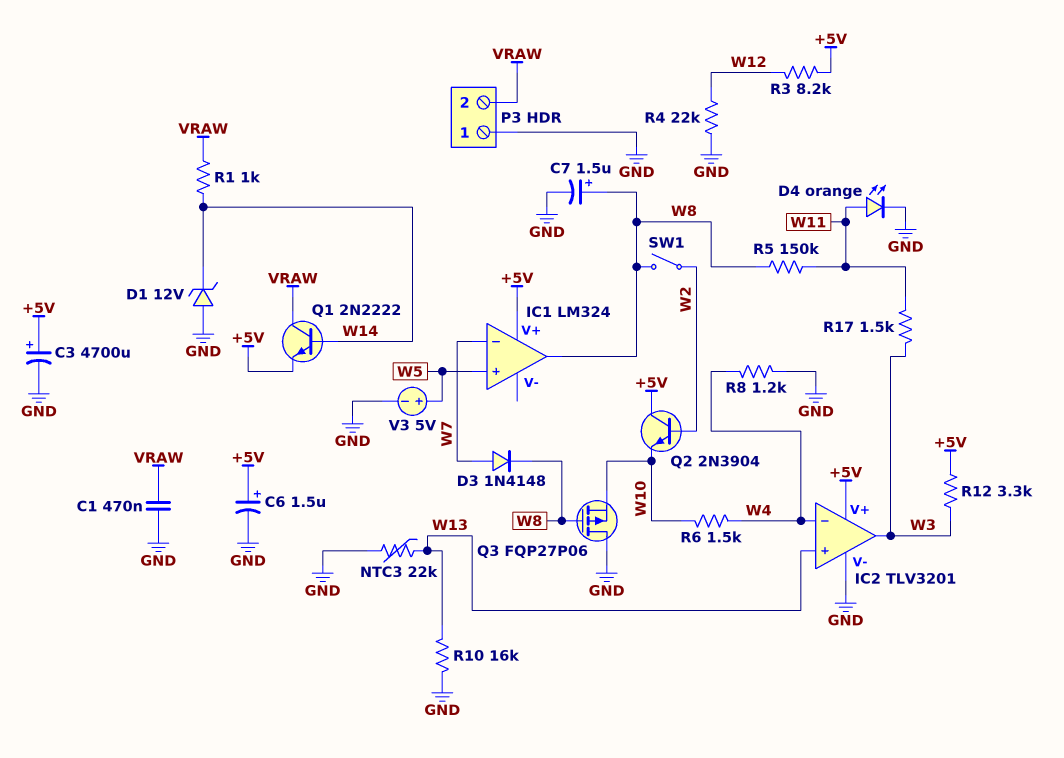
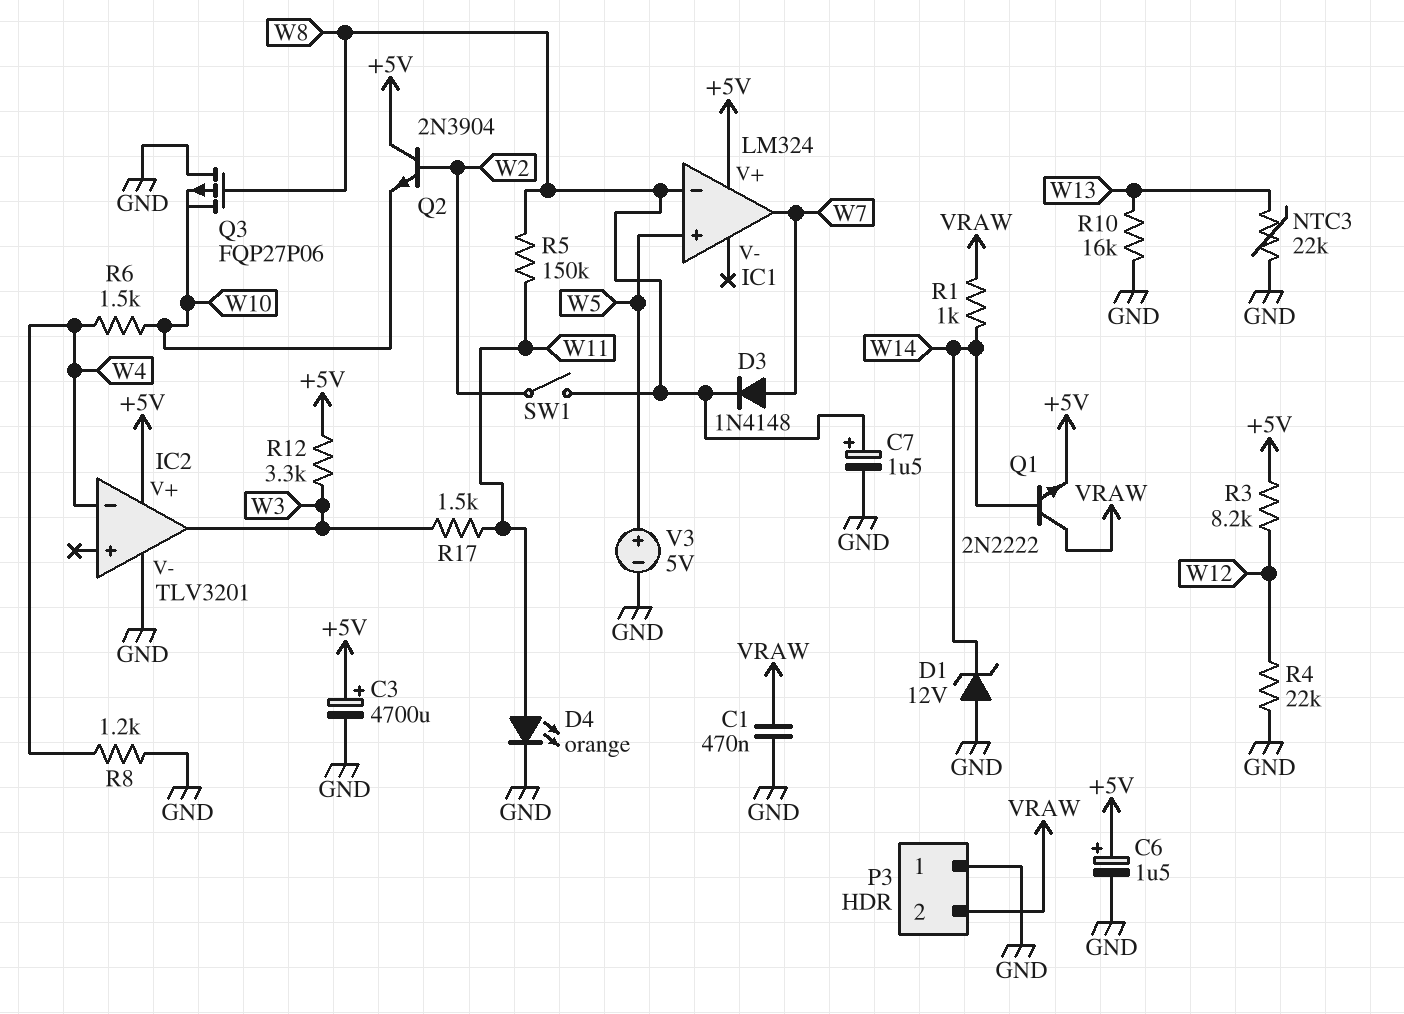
IC1 pin in-: W7 -> W8
IC1 pin out: W8 -> W7
IC2 pin in+: W13 -> none

